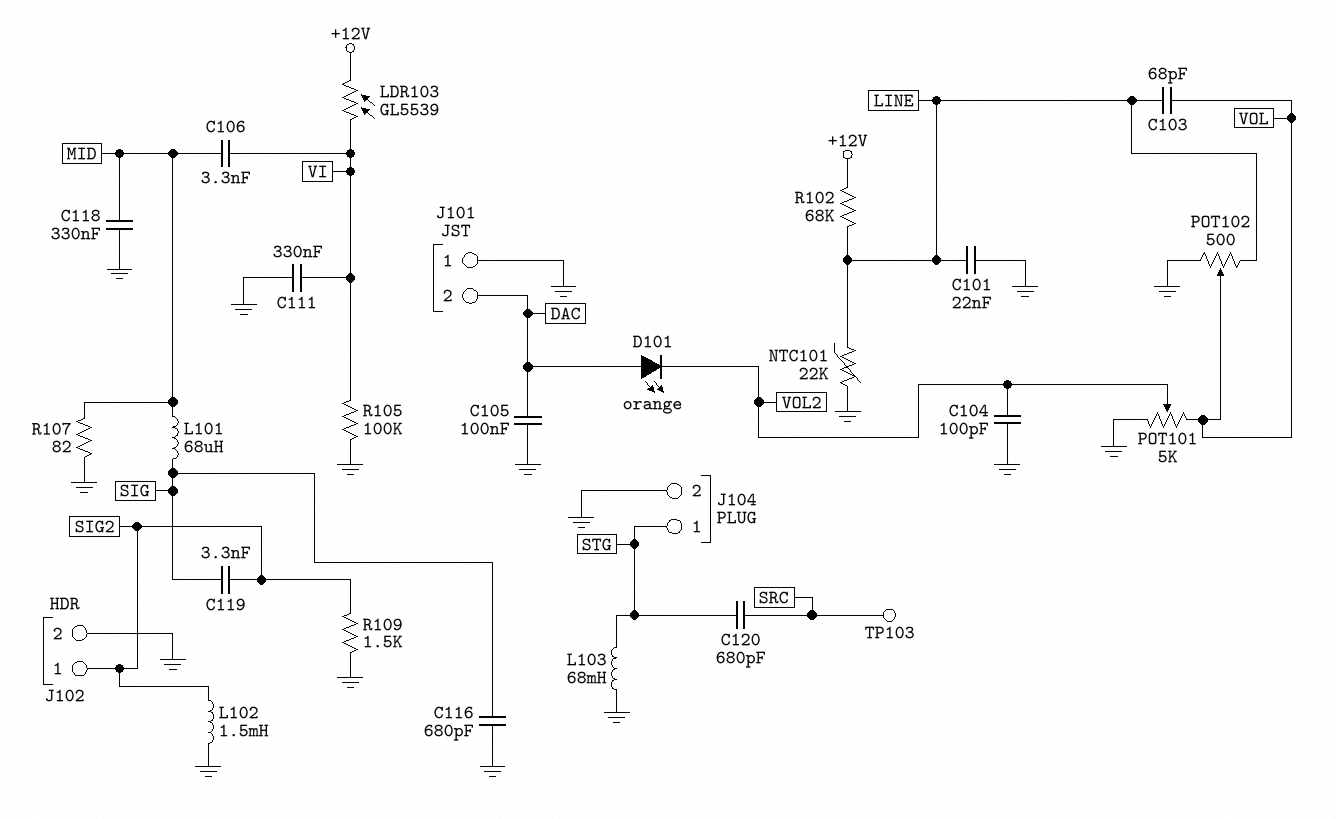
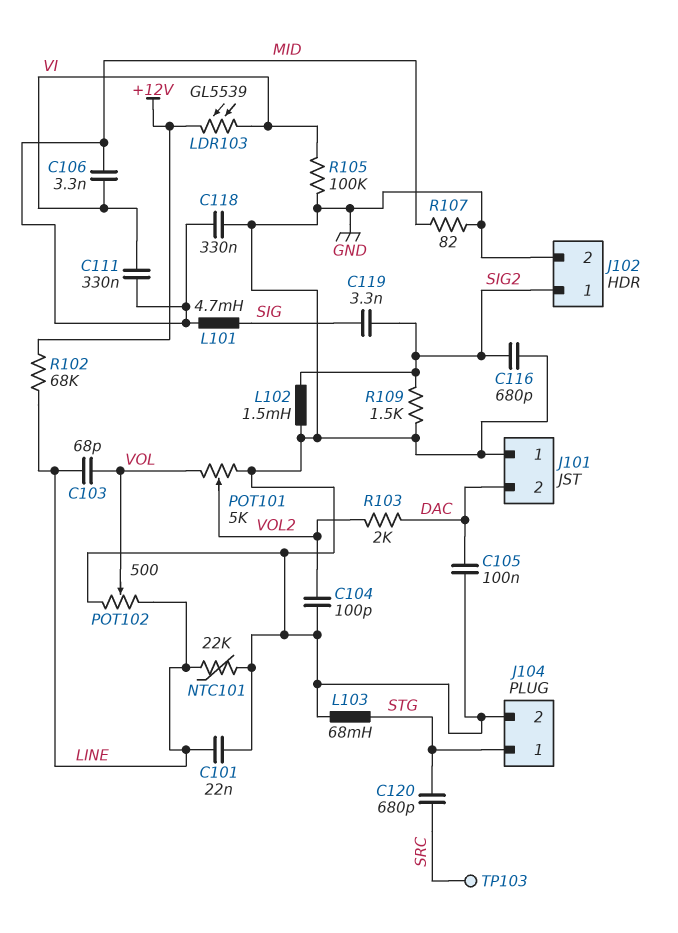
C111: 330nF (GND, VI) -> 330nF (MID, VI)
C116: 680pF (GND, SIG) -> 680pF (GND, SIG2)
D101: LED orange (A DAC, K VOL2) -> none
L101: 68uH (MID, SIG) -> 4.7mH (MID, SIG)
R103: none -> 2k (DAC, VOL2)

